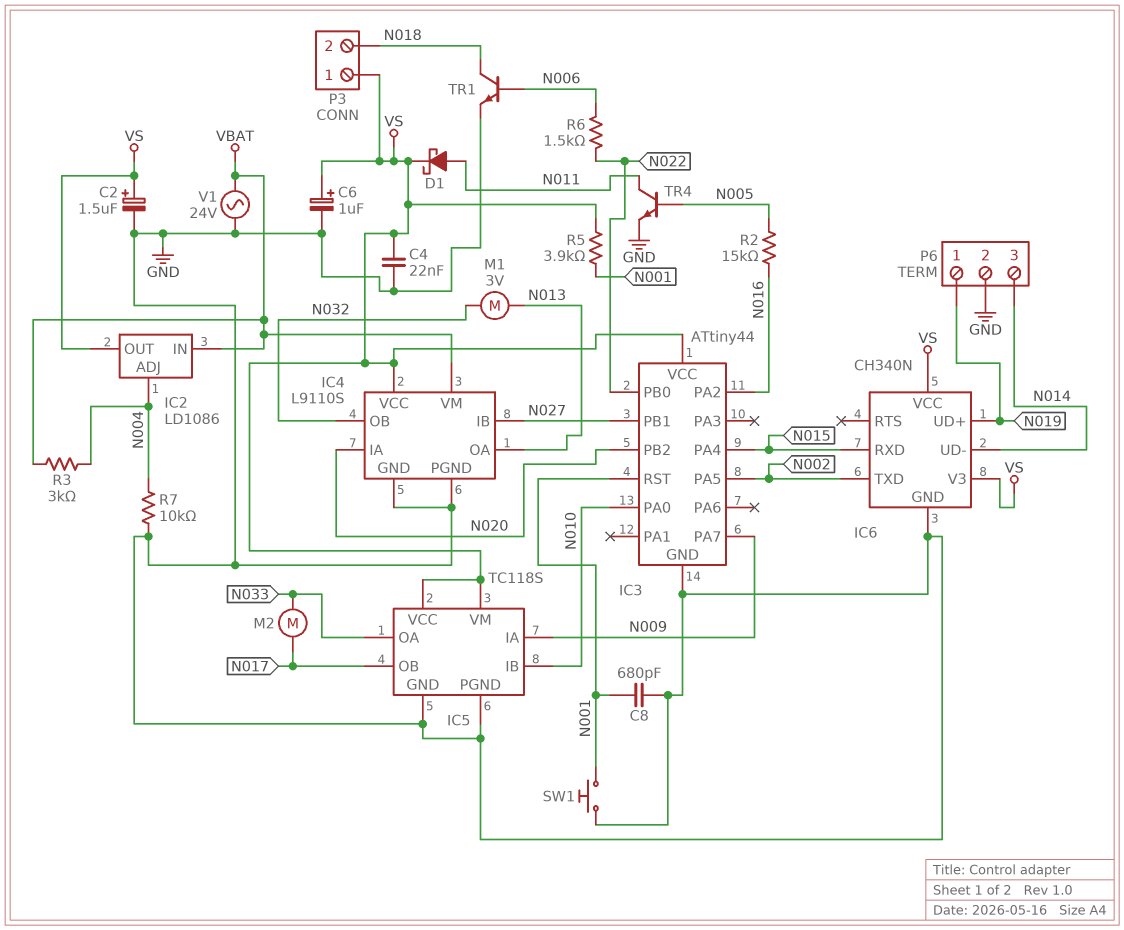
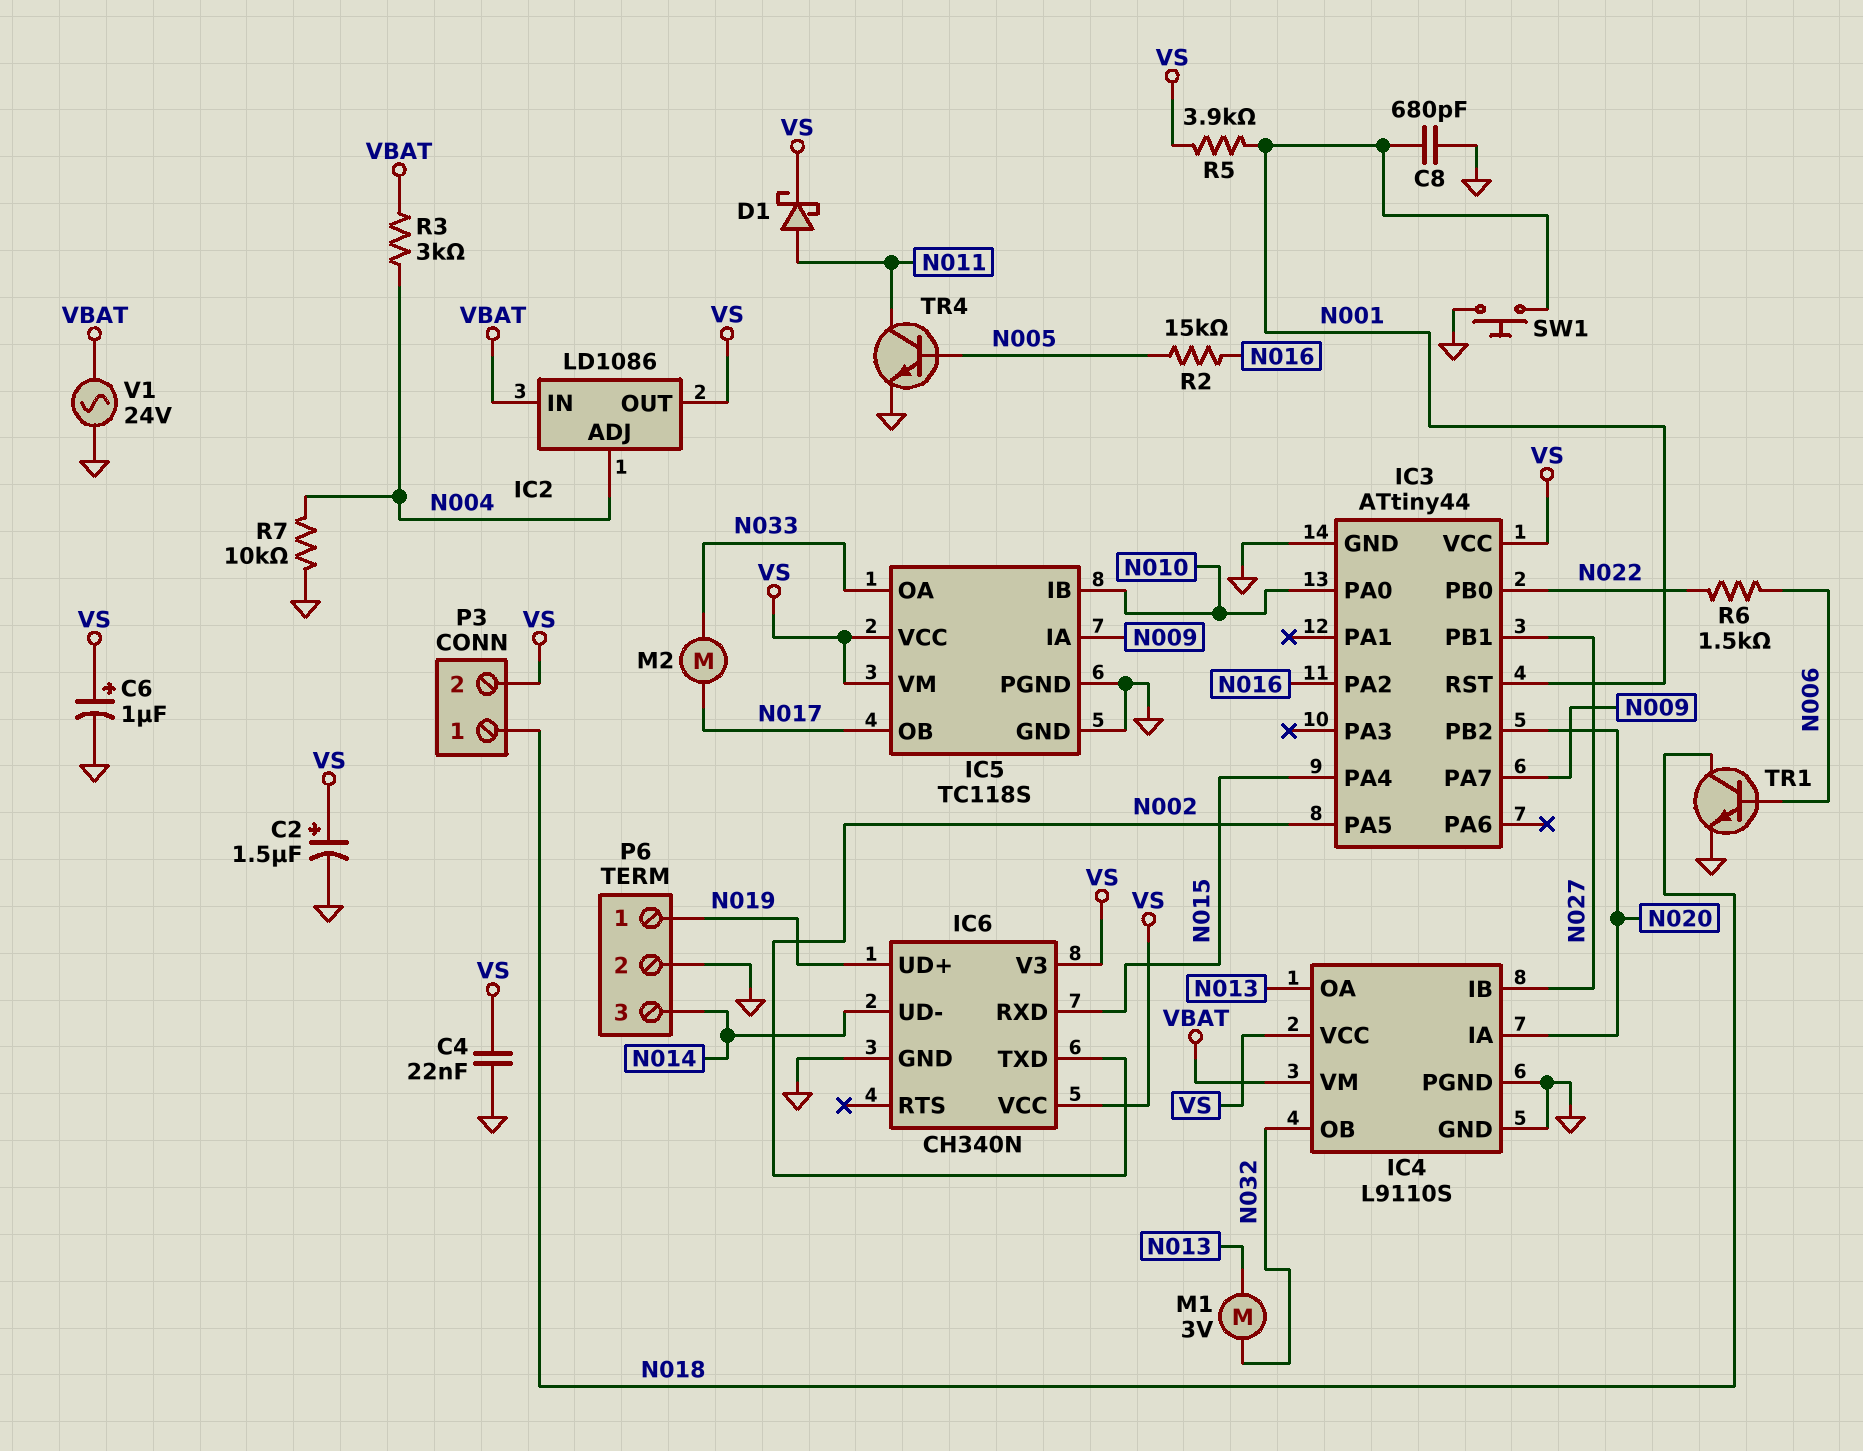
P3 pin 1: VS -> N018
P3 pin 2: N018 -> VS

